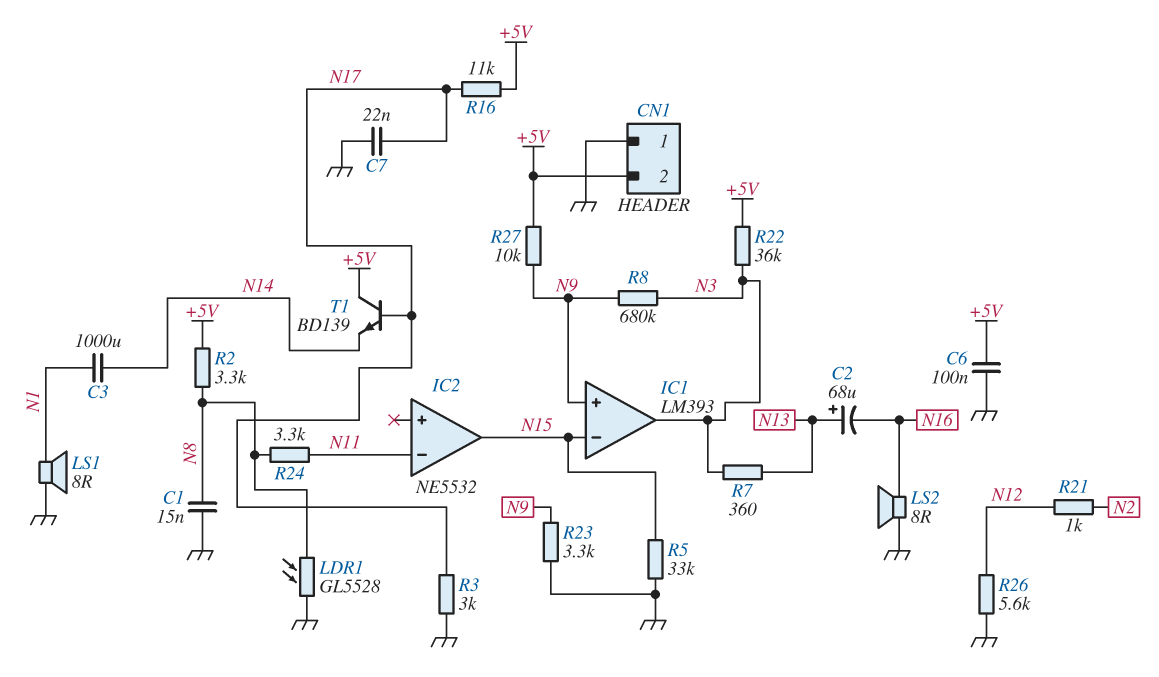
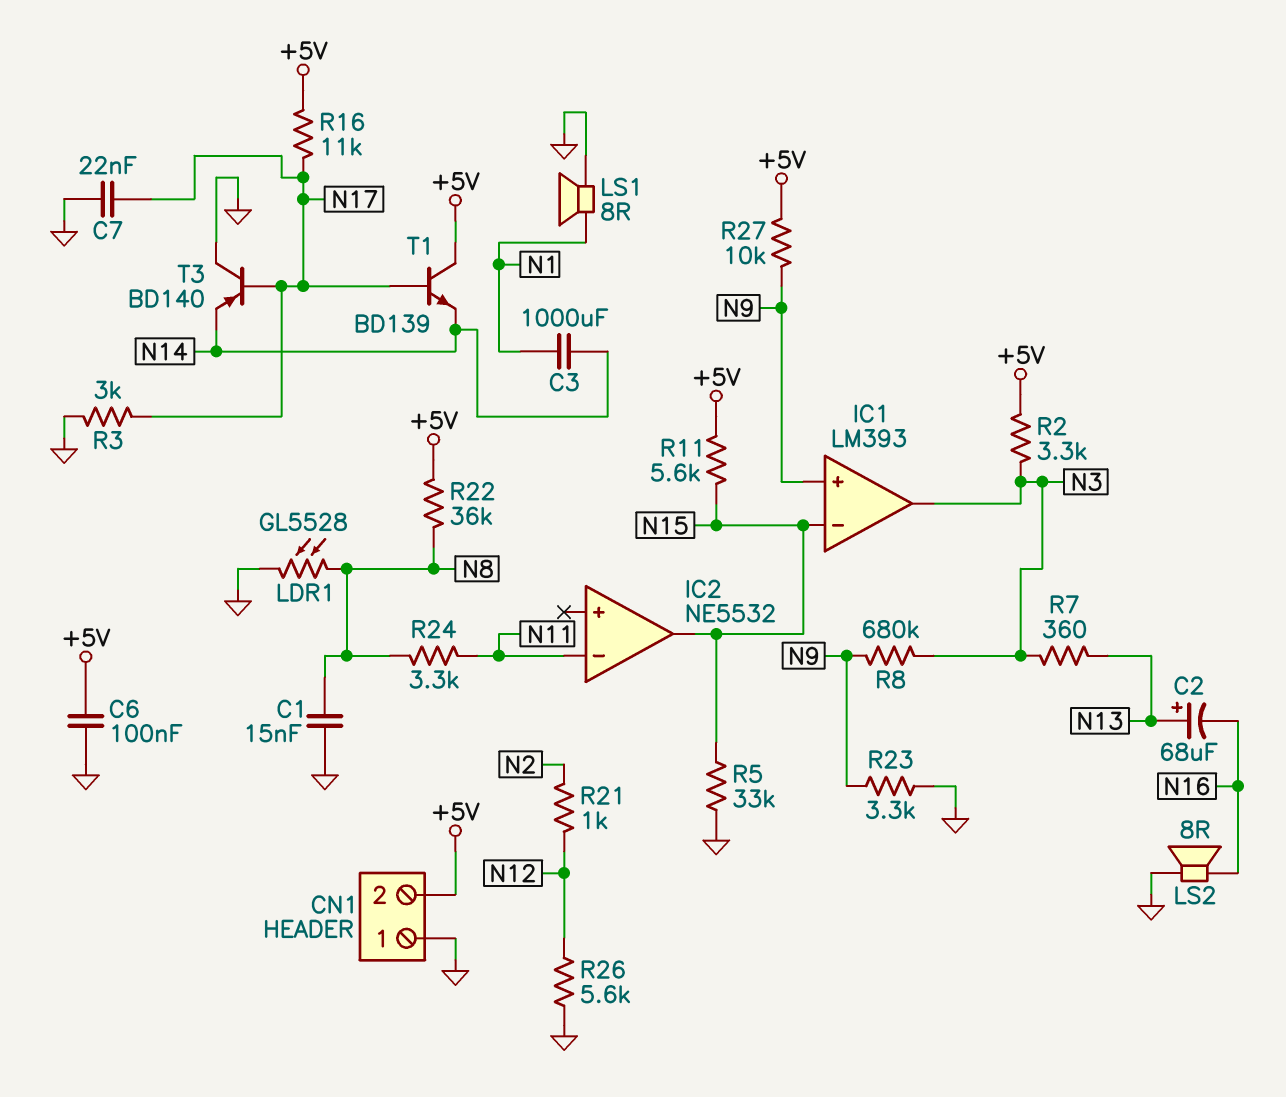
R2: 3.3k (+5V, N8) -> 3.3k (+5V, N3)
R11: none -> 5.6k (+5V, N15)
R22: 36k (+5V, N3) -> 36k (+5V, N8)
T3: none -> PNP BD140 (B N17, C GND, E N14)

